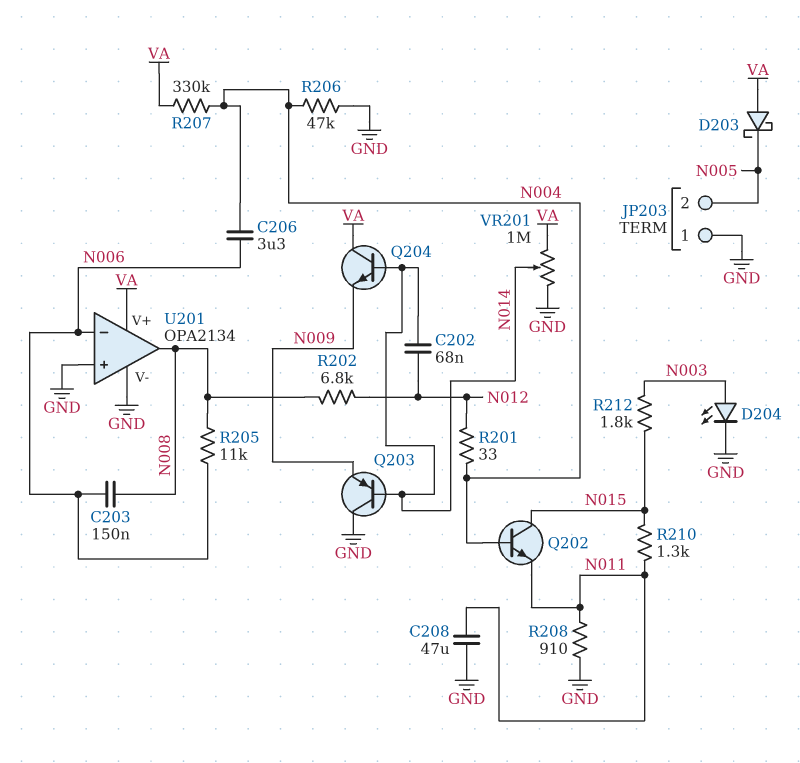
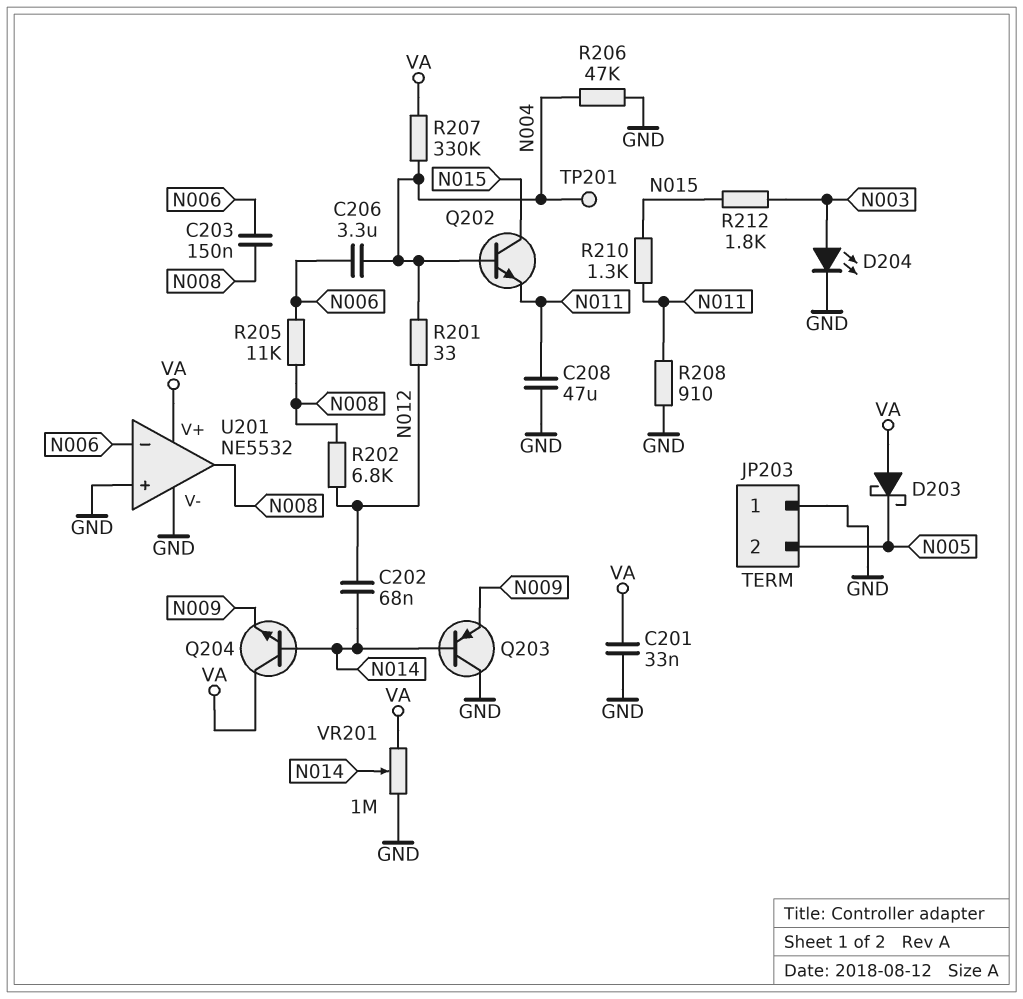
C201: none -> 33nF (GND, VA)
TP201: none -> test point (N004)
U201: OPA2134 -> NE5532

